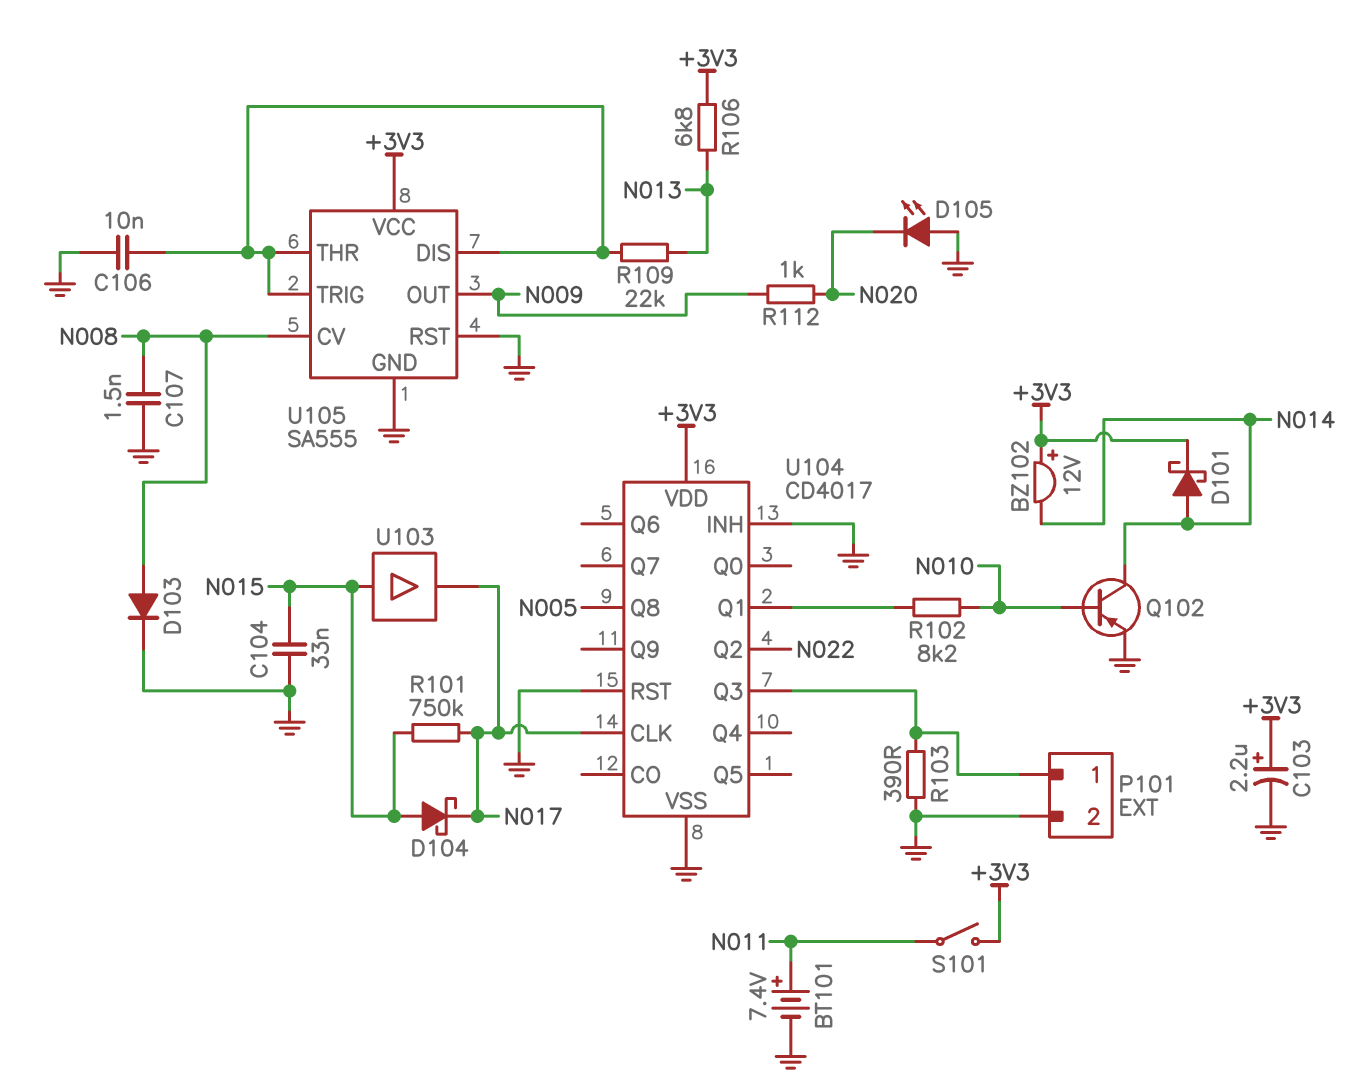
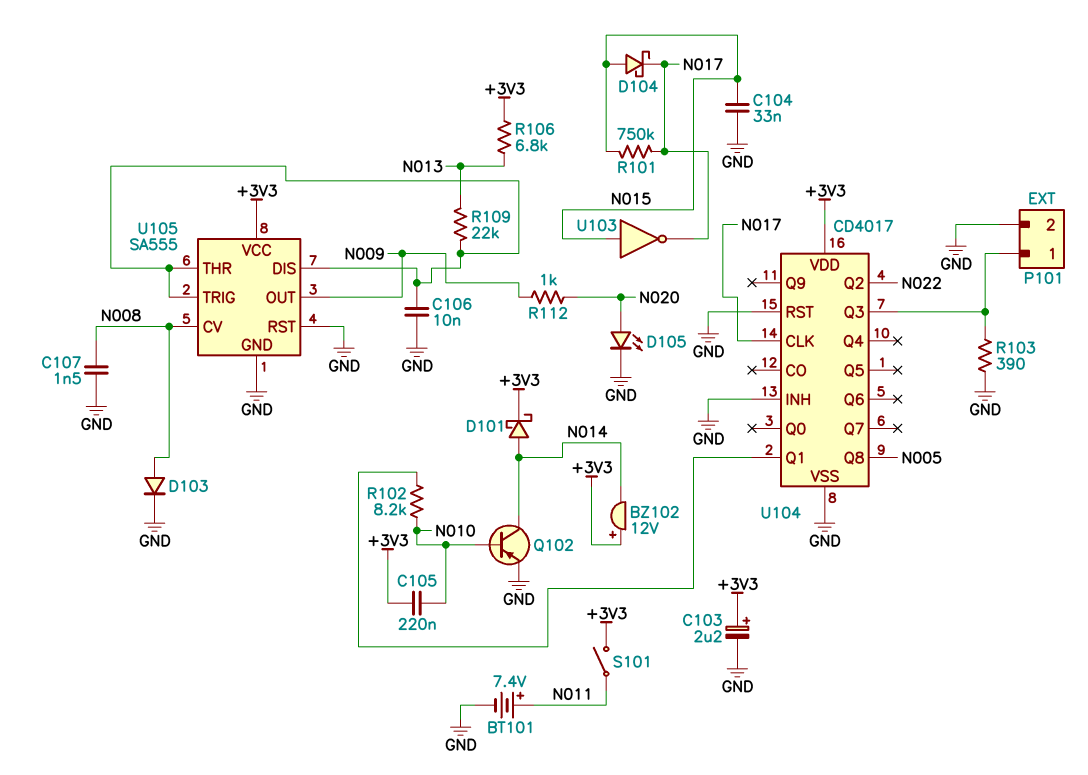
C105: none -> 220nF (+3V3, N010)
D105: LED (A GND, K N020) -> LED (A N020, K GND)
U103: buffer (in N015, out N017) -> NOT (in N015, out N017)

